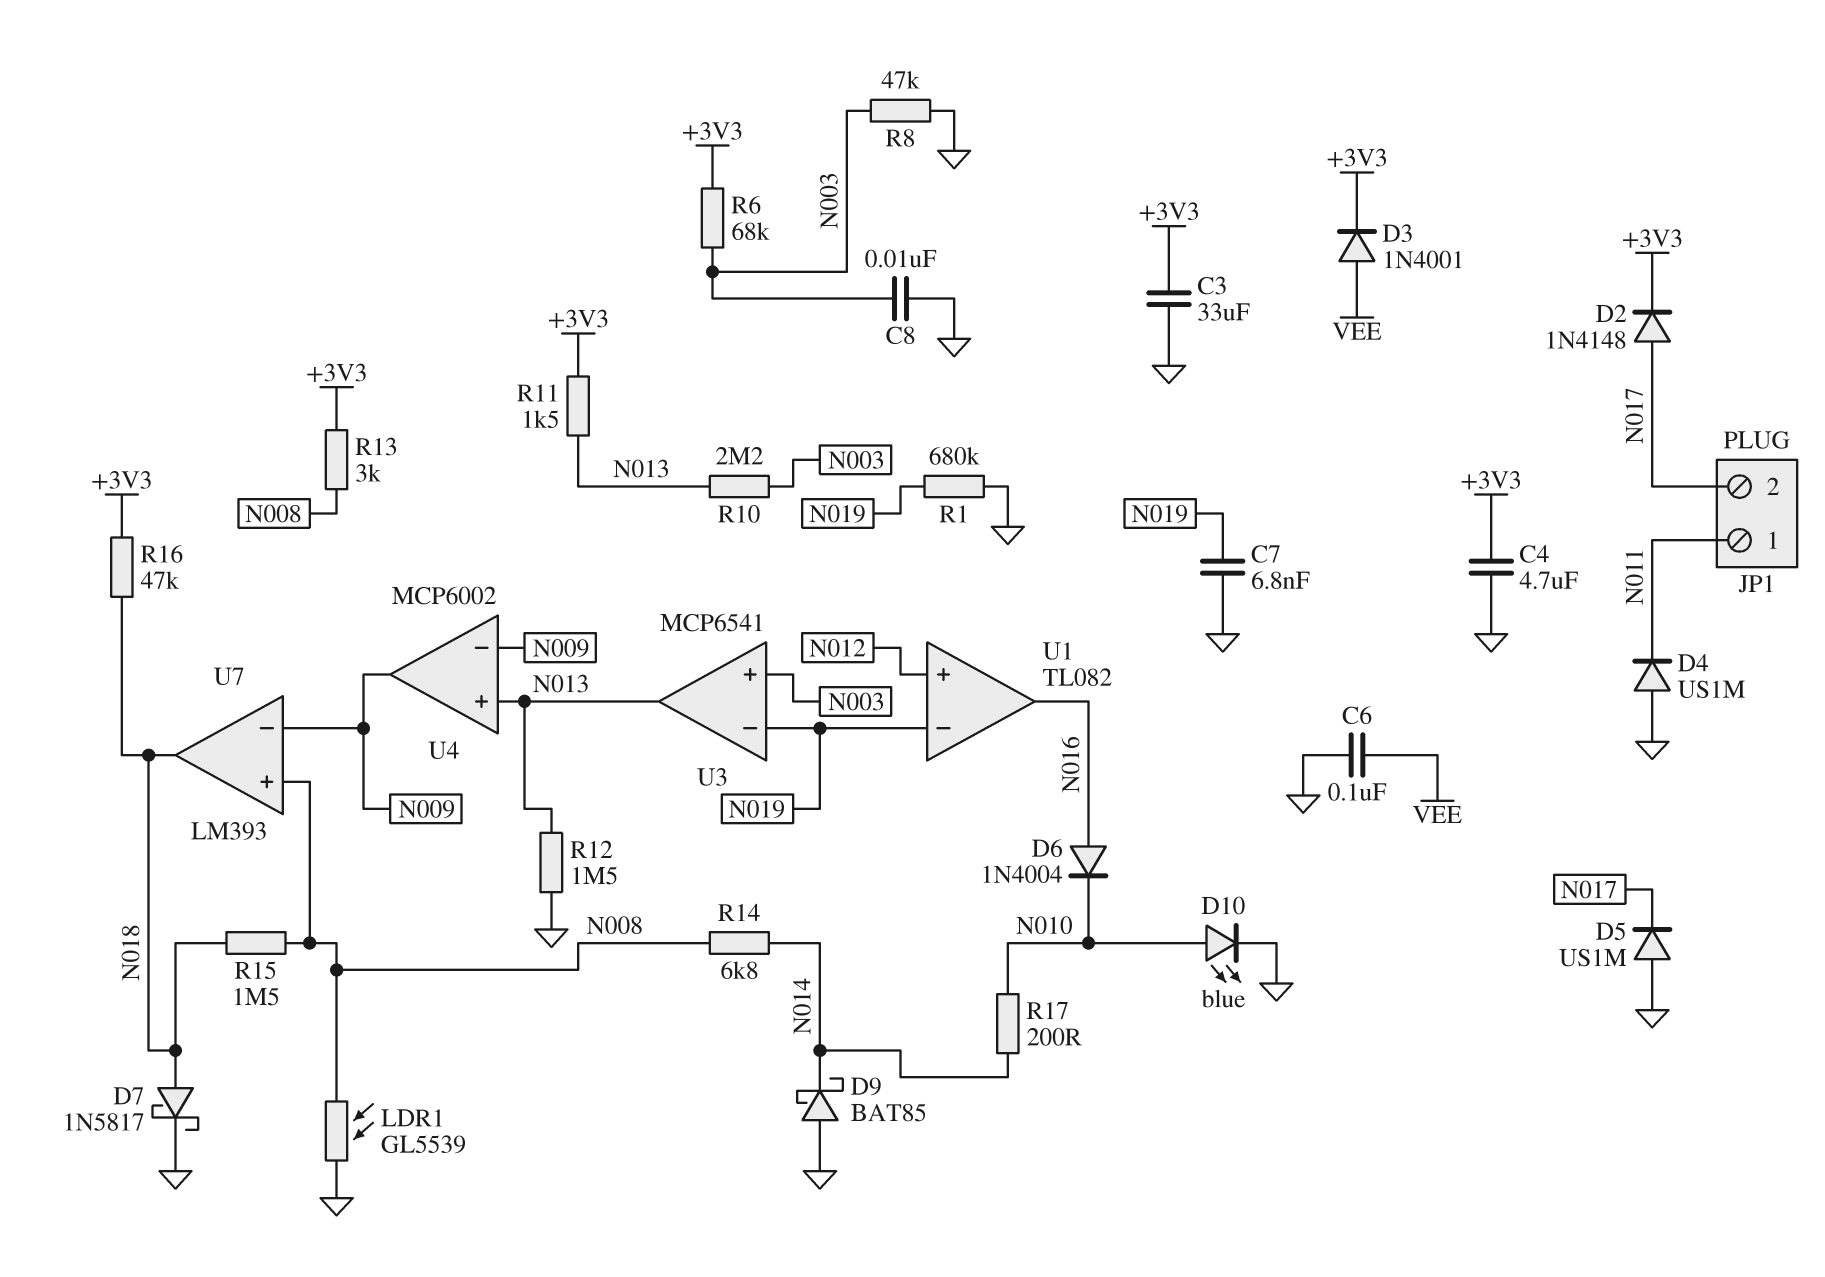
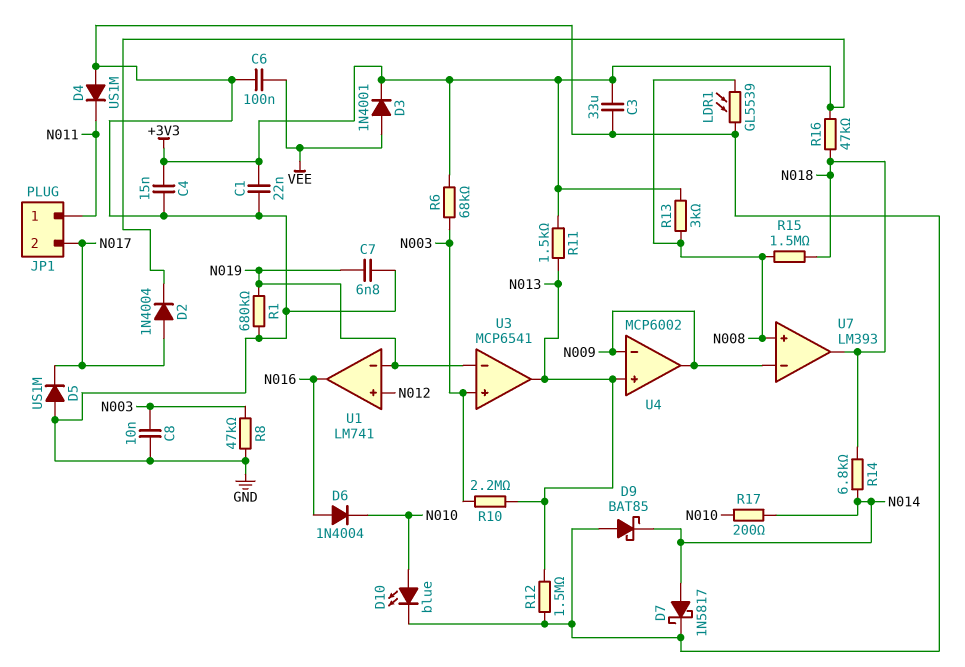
C1: none -> 22nF (+3V3, GND)
C4: 4.7uF (+3V3, GND) -> 15nF (+3V3, GND)
D2: diode 1N4148 (A N017, K +3V3) -> diode 1N4004 (A N017, K +3V3)
D7: schottky 1N5817 (A N018, K GND) -> schottky 1N5817 (A N014, K GND)
R14: 6.8k (N008, N014) -> 6.8k (N014, N018)
U1: TL082 -> LM741

